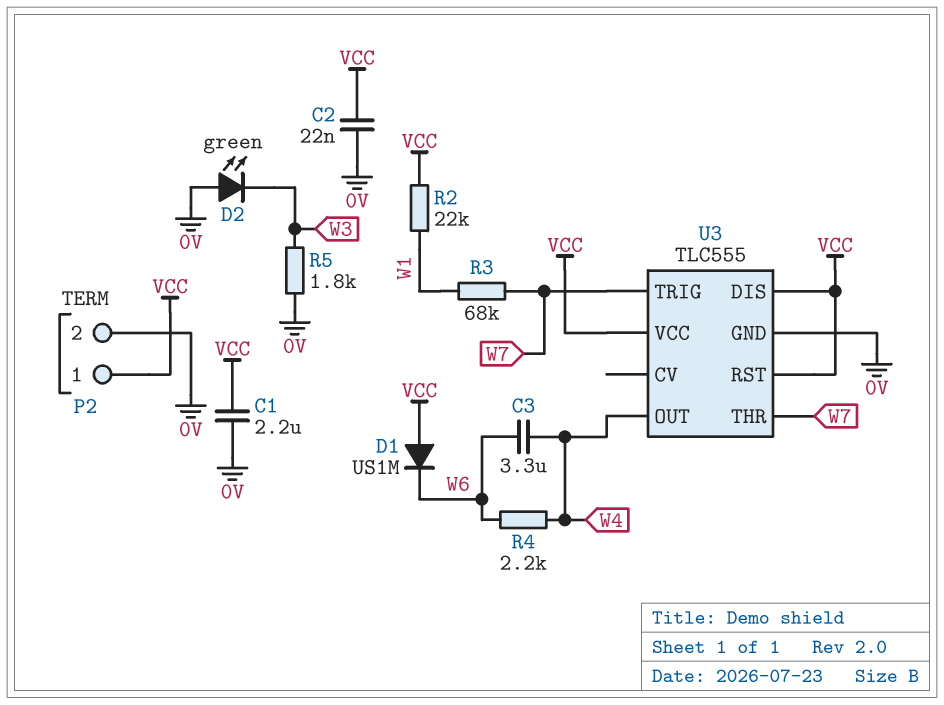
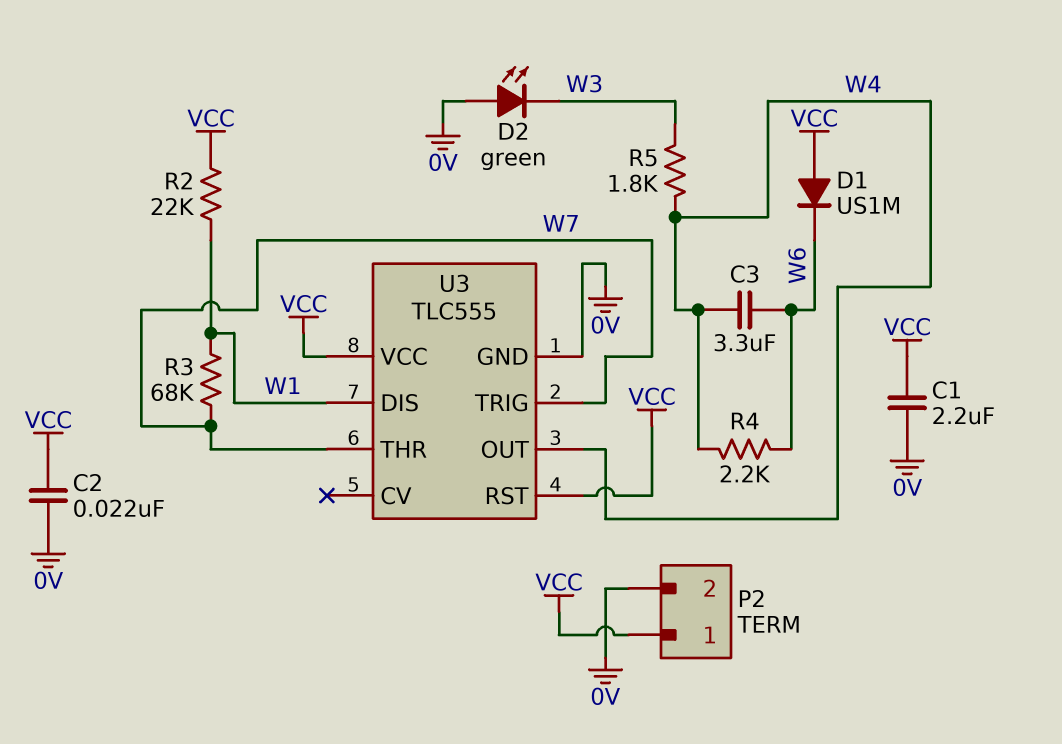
R5: 1.8k (0V, W3) -> 1.8k (W3, W4)
U3 pin DIS: VCC -> W1

